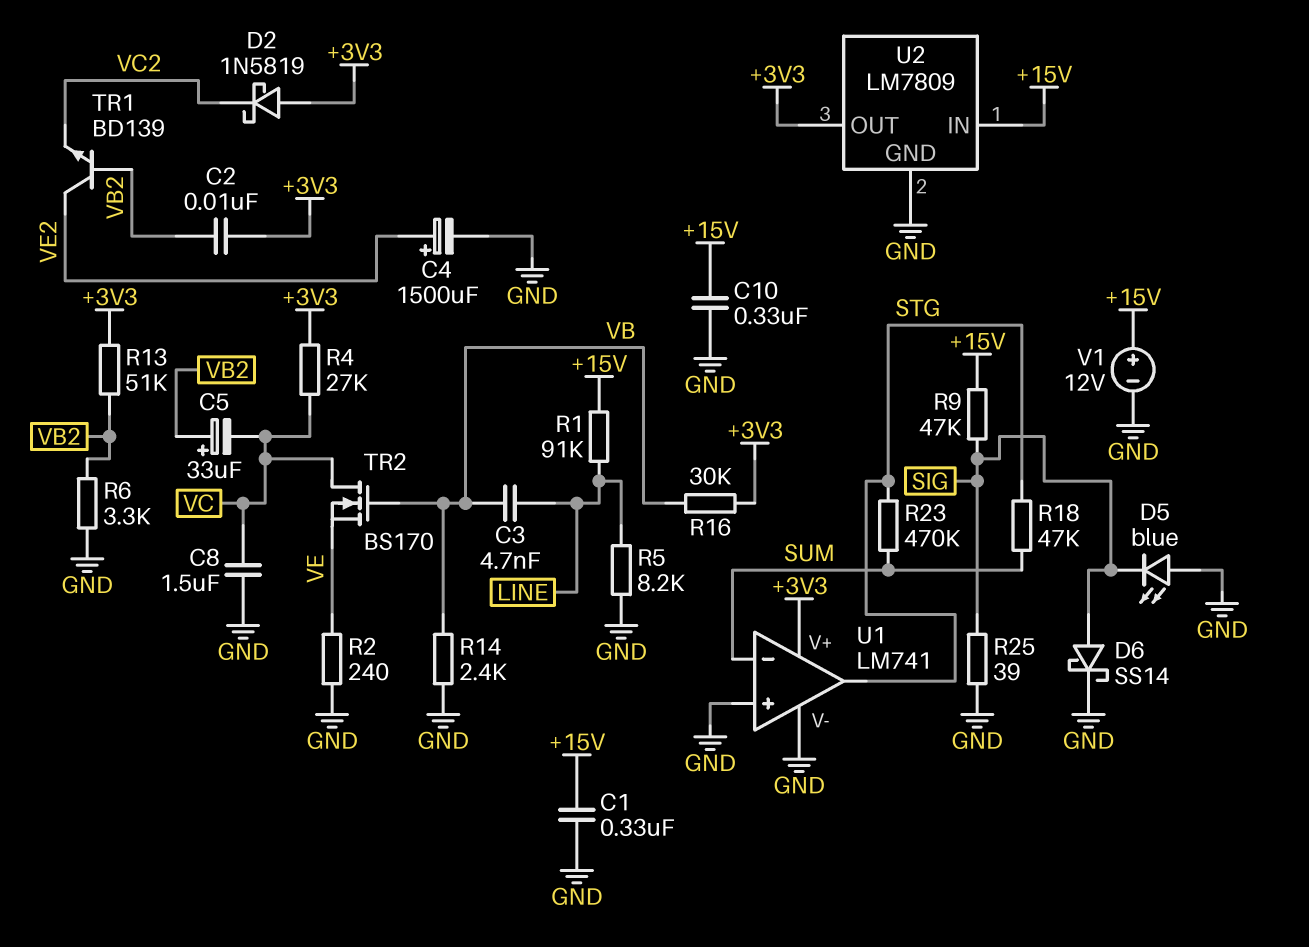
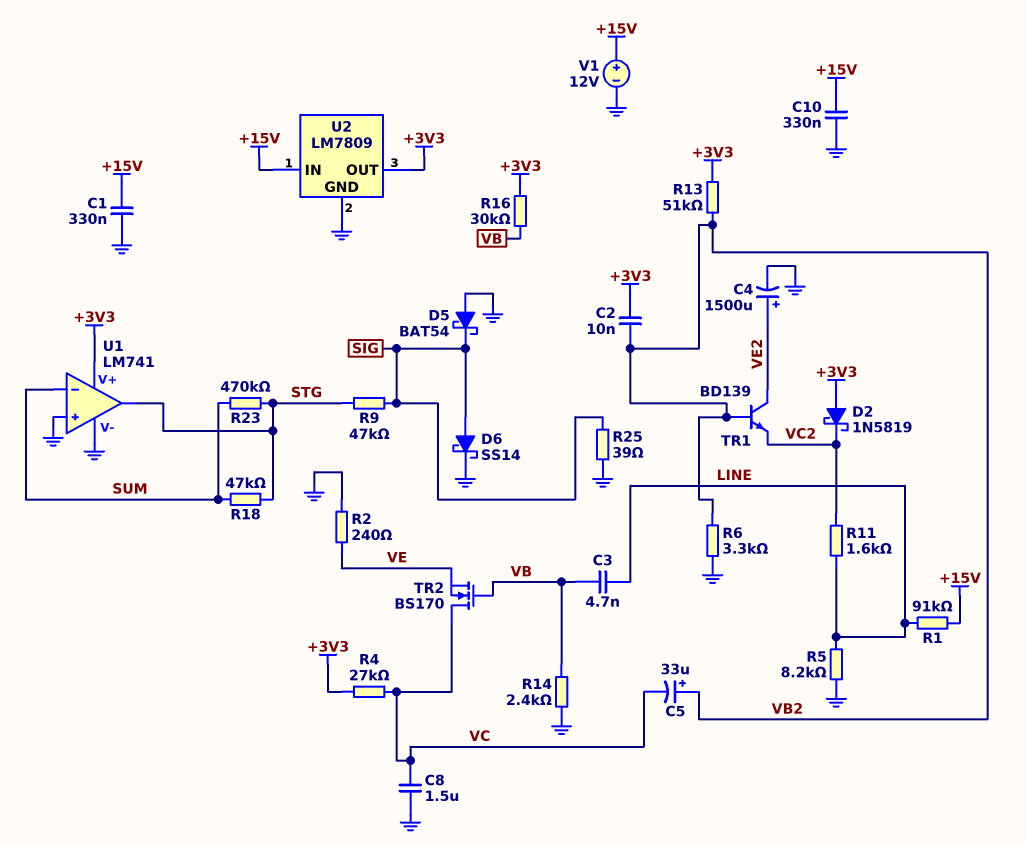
D5: LED blue (A GND, K SIG) -> schottky BAT54 (A GND, K SIG)
R9: 47k (+15V, SIG) -> 47k (SIG, STG)
R11: none -> 1.6k (LINE, VC2)

